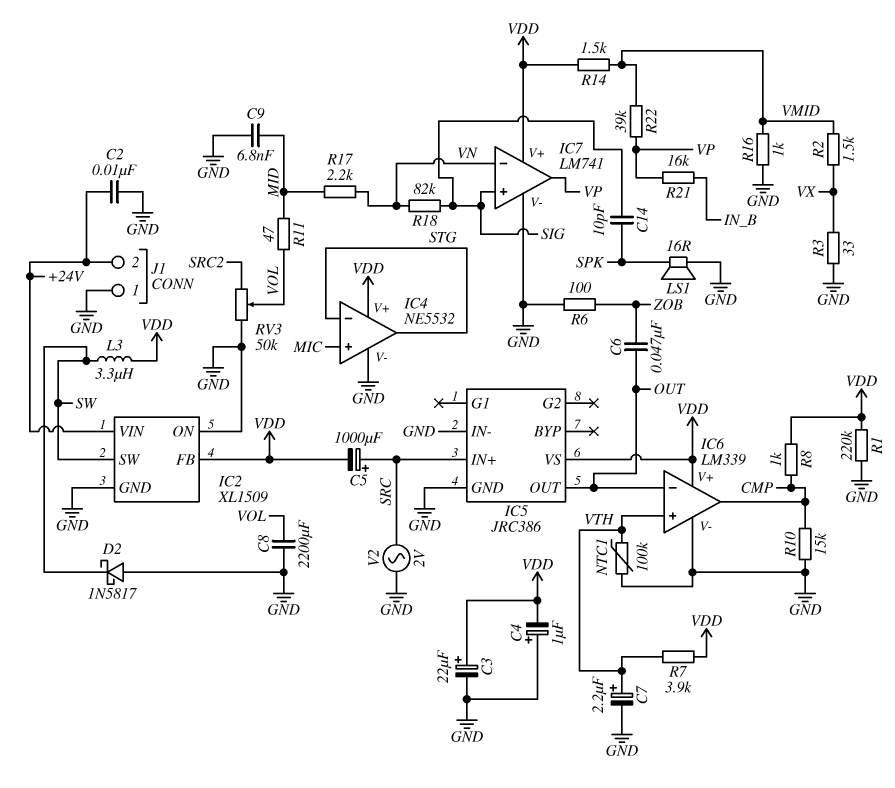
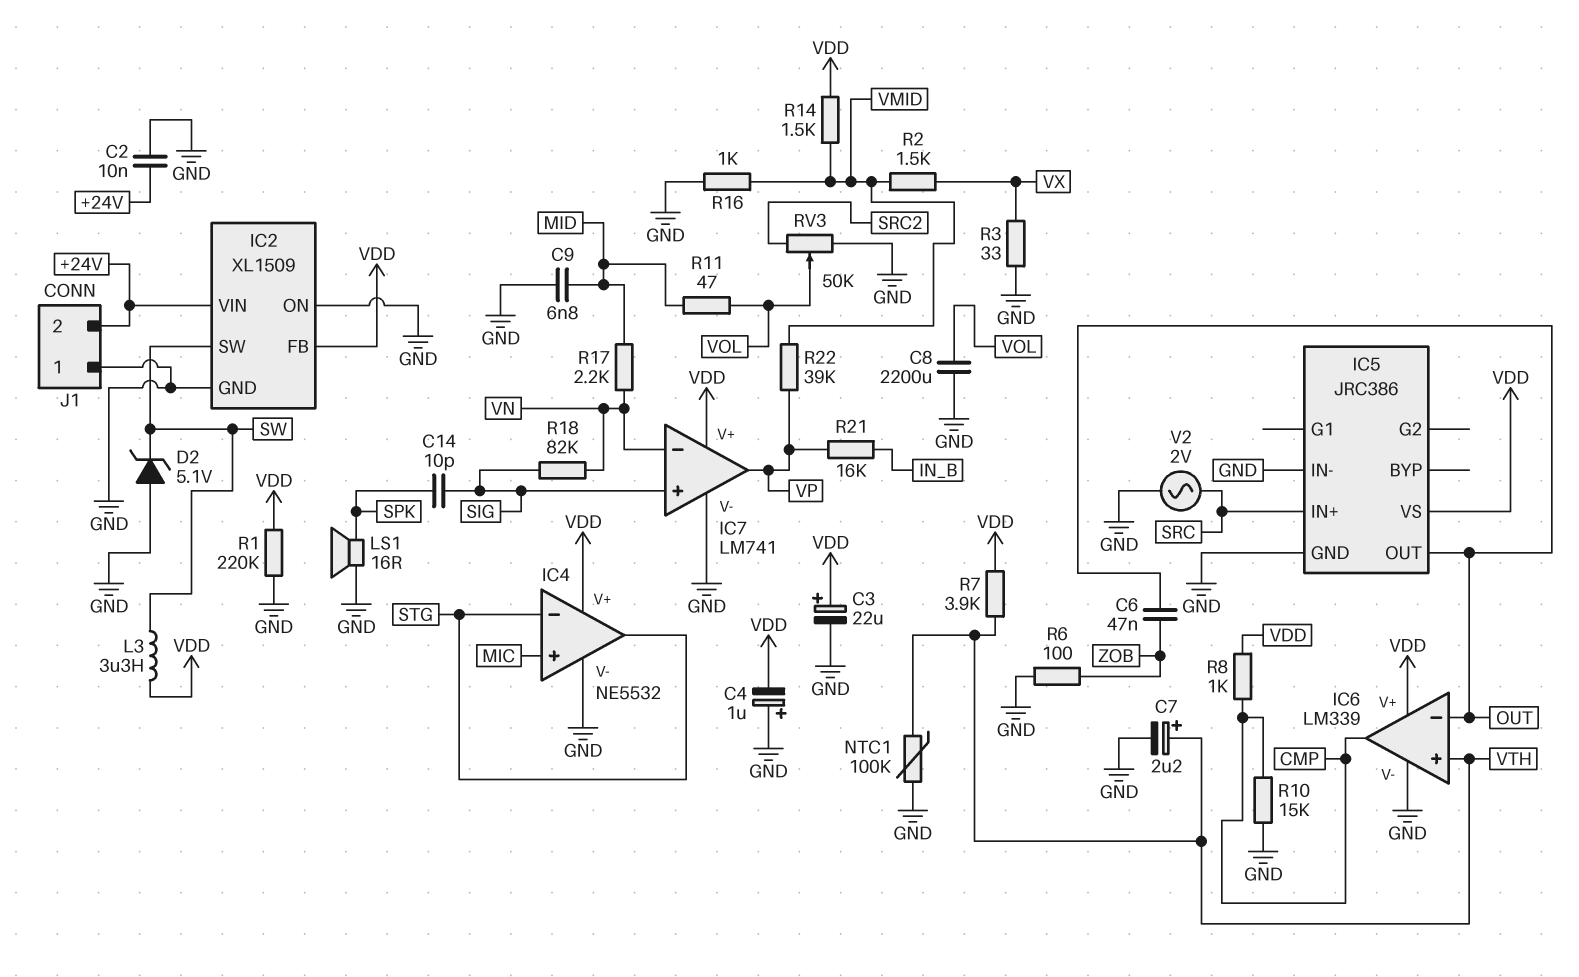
C5: 1000uF (plus SRC, minus VDD) -> none
D2: schottky 1N5817 (A GND, K SW) -> zener 5.1V (A GND, K SW)

